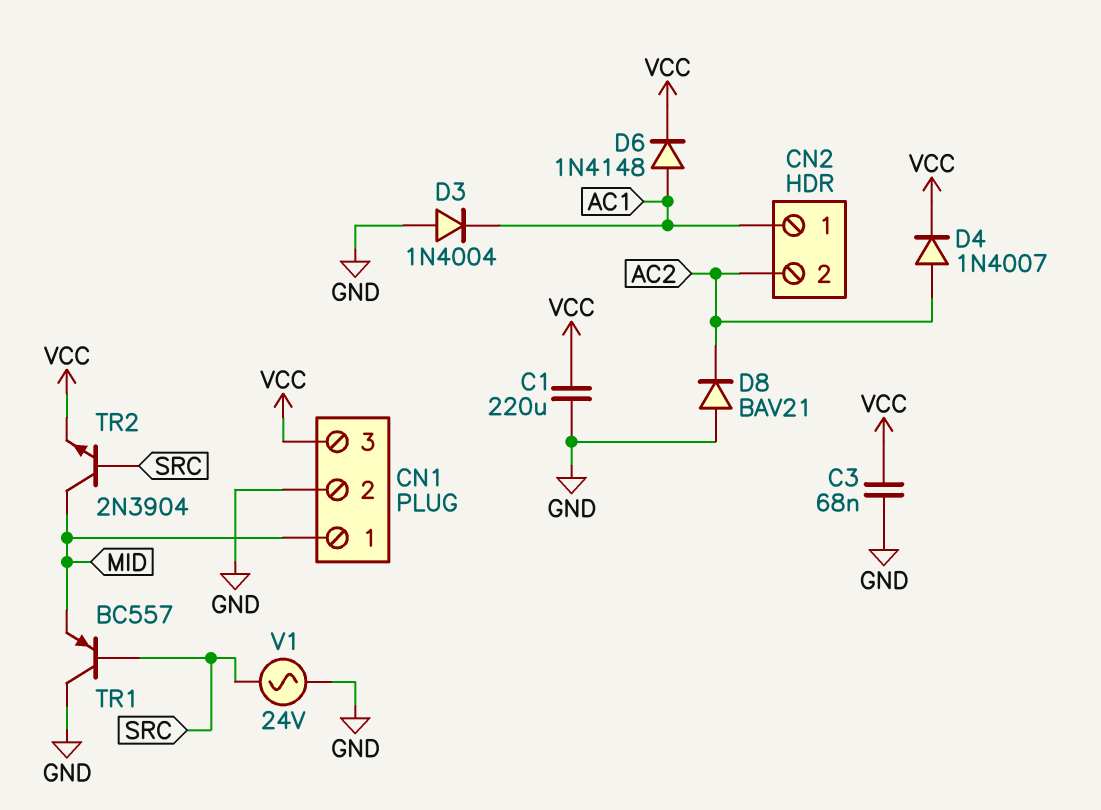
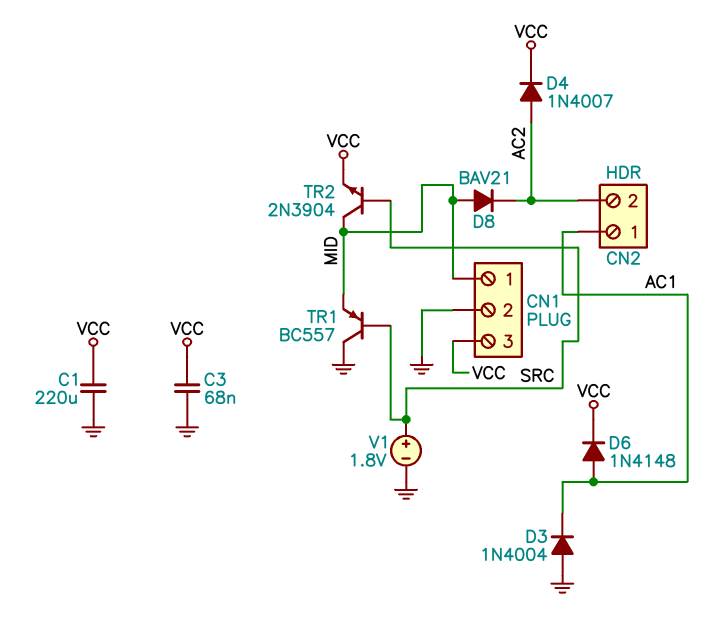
D8: diode BAV21 (A GND, K AC2) -> diode BAV21 (A MID, K AC2)
V1: AC 24V (GND, SRC) -> 1.8V (plus SRC, minus GND)

